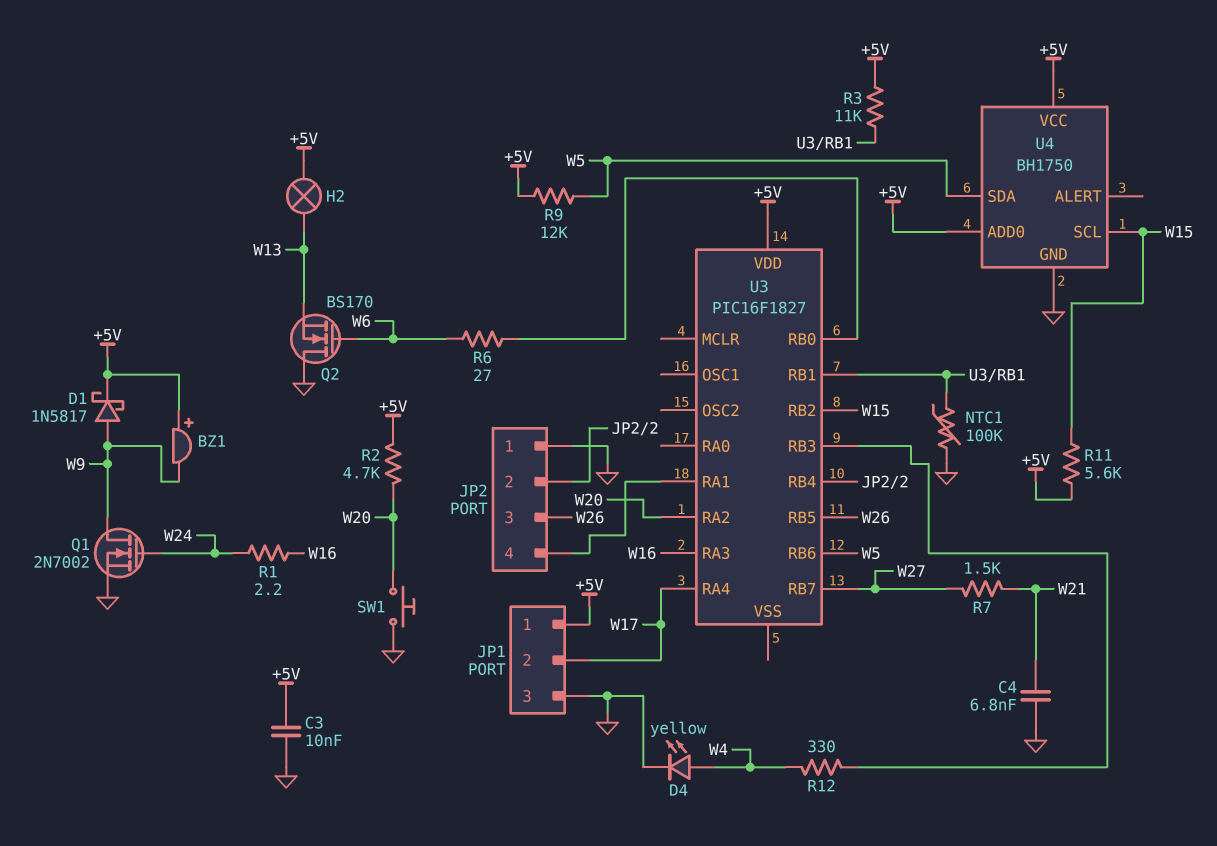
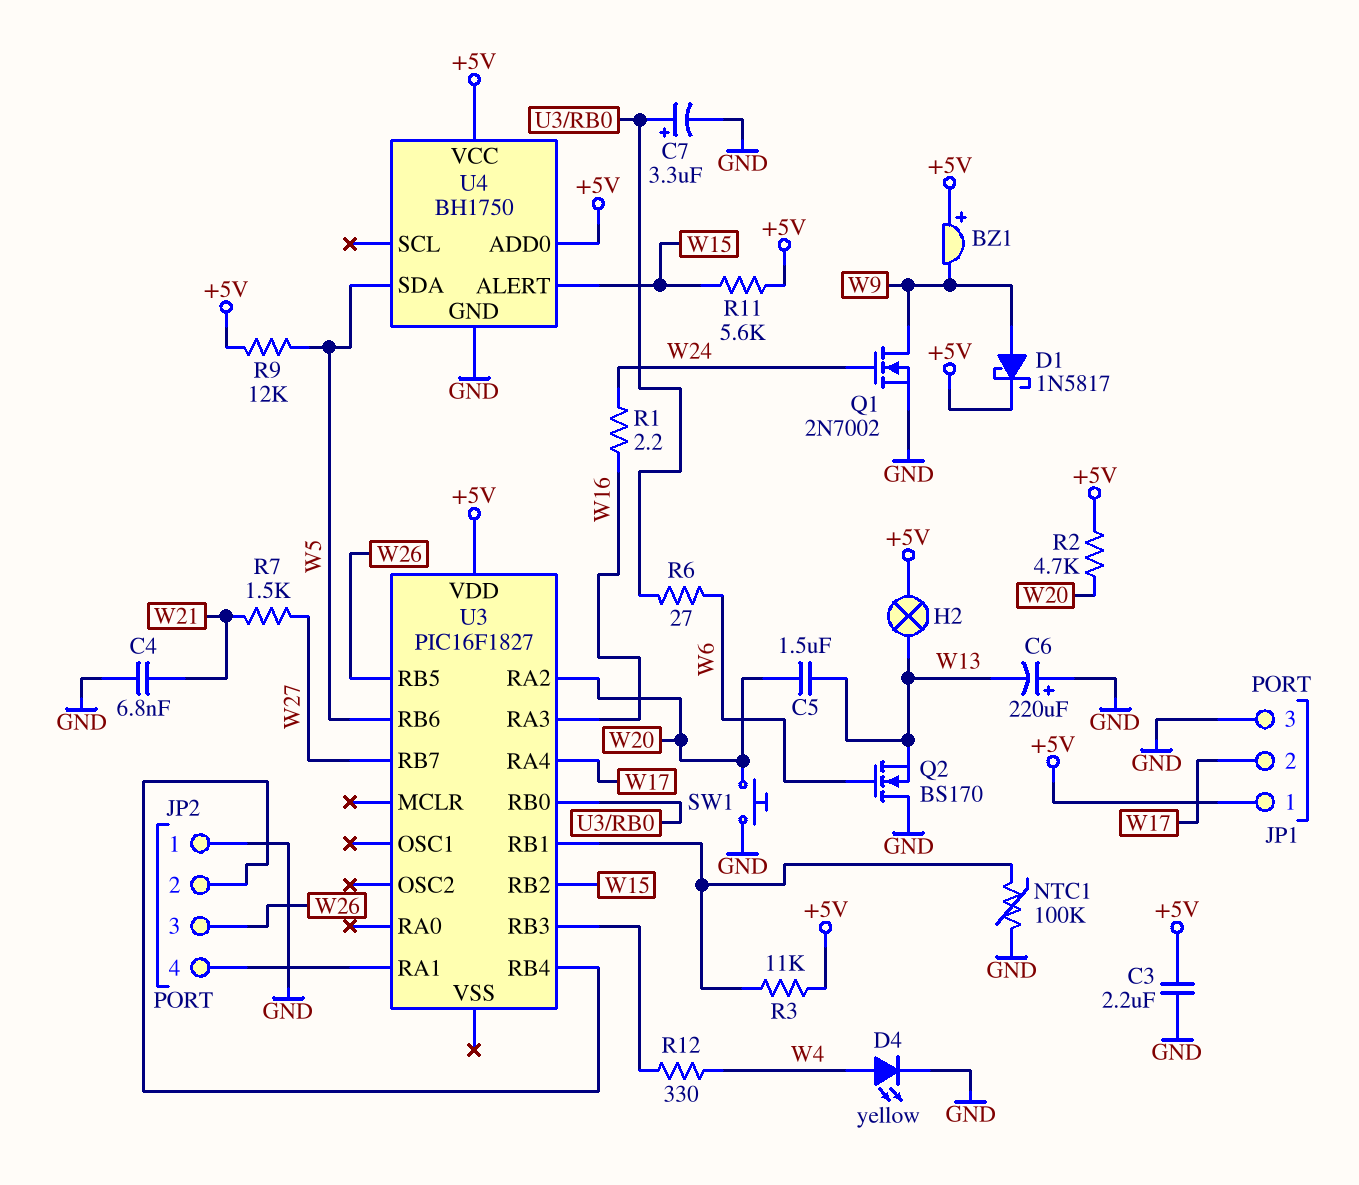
C3: 10nF (+5V, GND) -> 2.2uF (+5V, GND)
C5: none -> 1.5uF (W13, W20)
C6: none -> 220uF (plus GND, minus W13)
C7: none -> 3.3uF (plus U3/RB0, minus GND)
U4 pin ALERT: none -> W15
U4 pin SCL: W15 -> none

